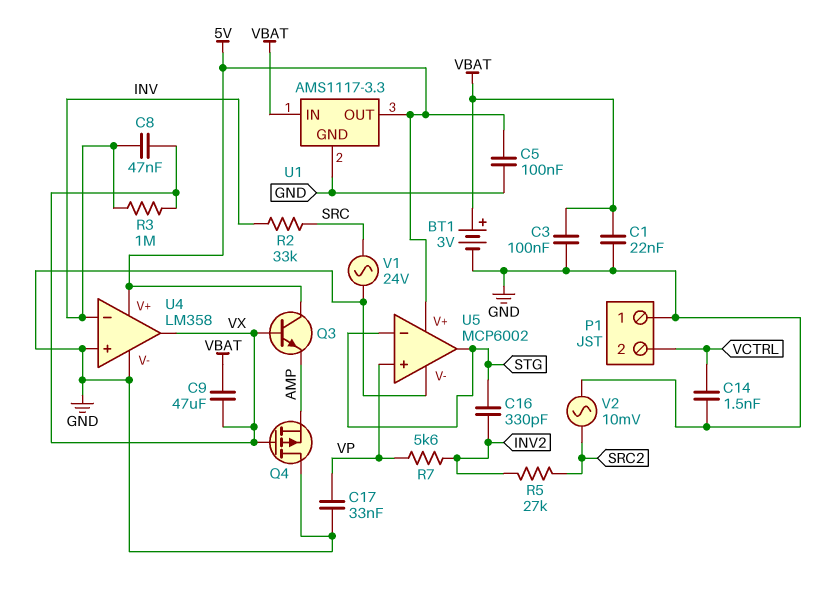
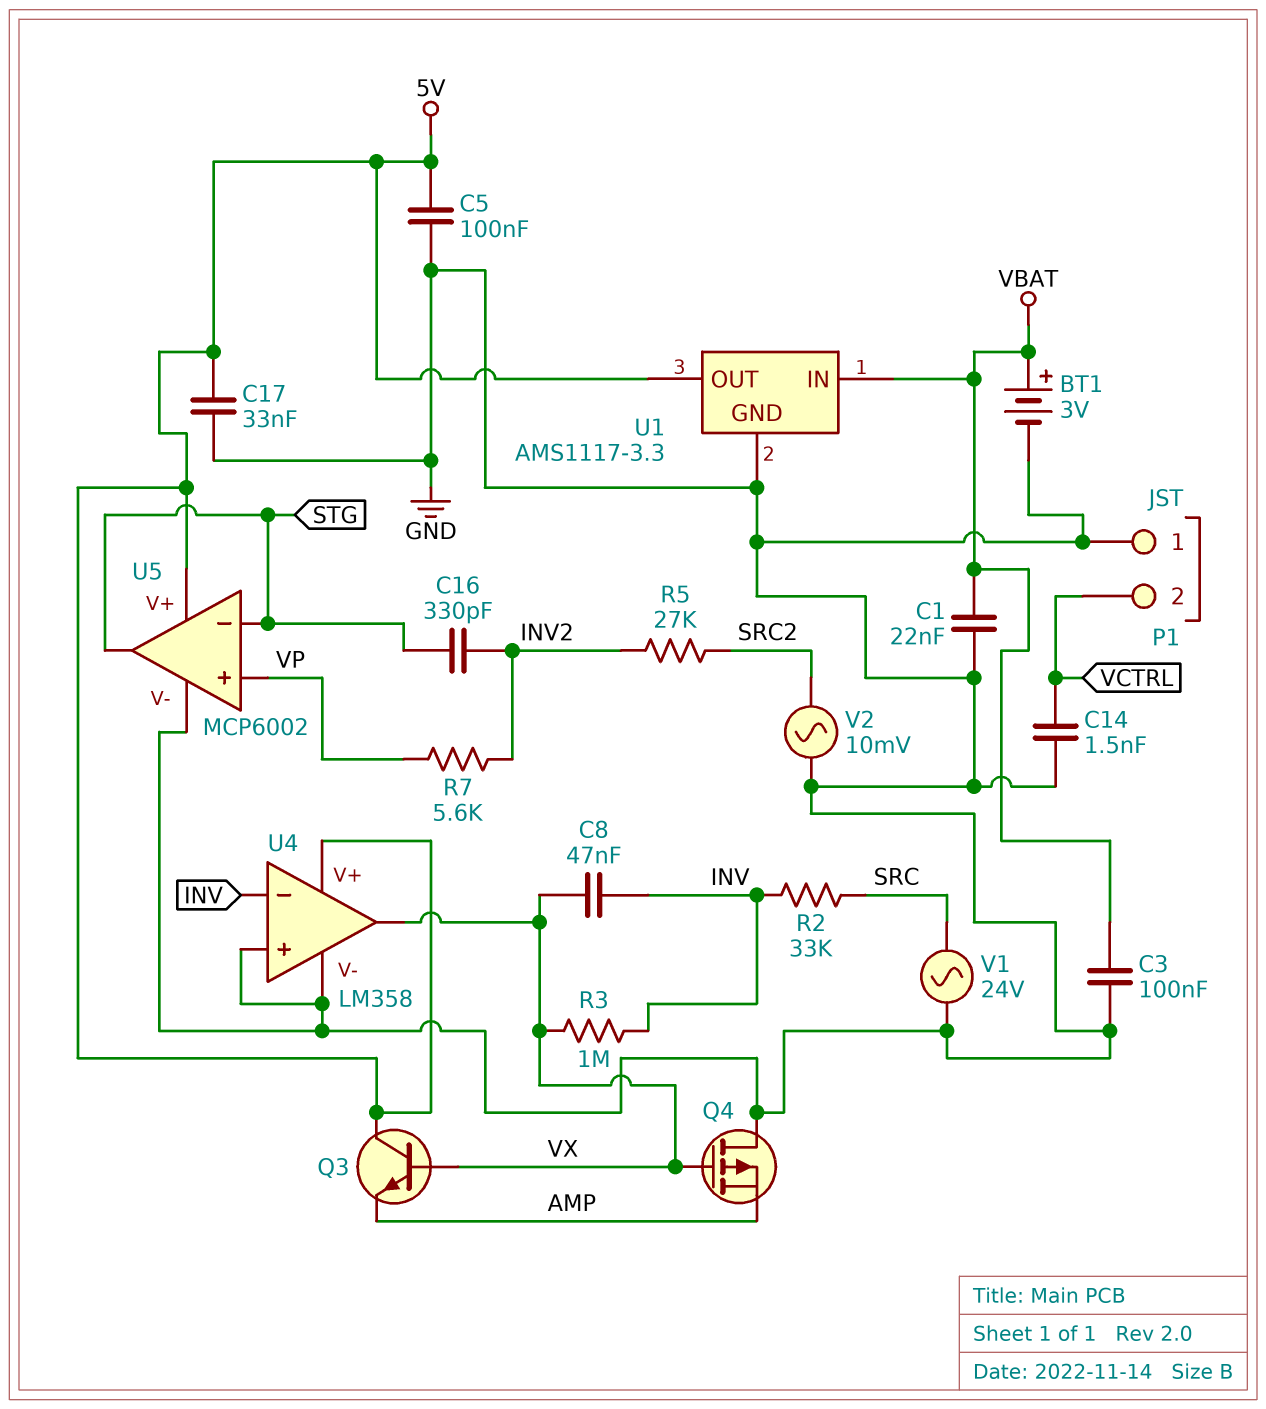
C9: 47uF (VBAT, VX) -> none
C17: 33nF (GND, VP) -> 33nF (5V, GND)

